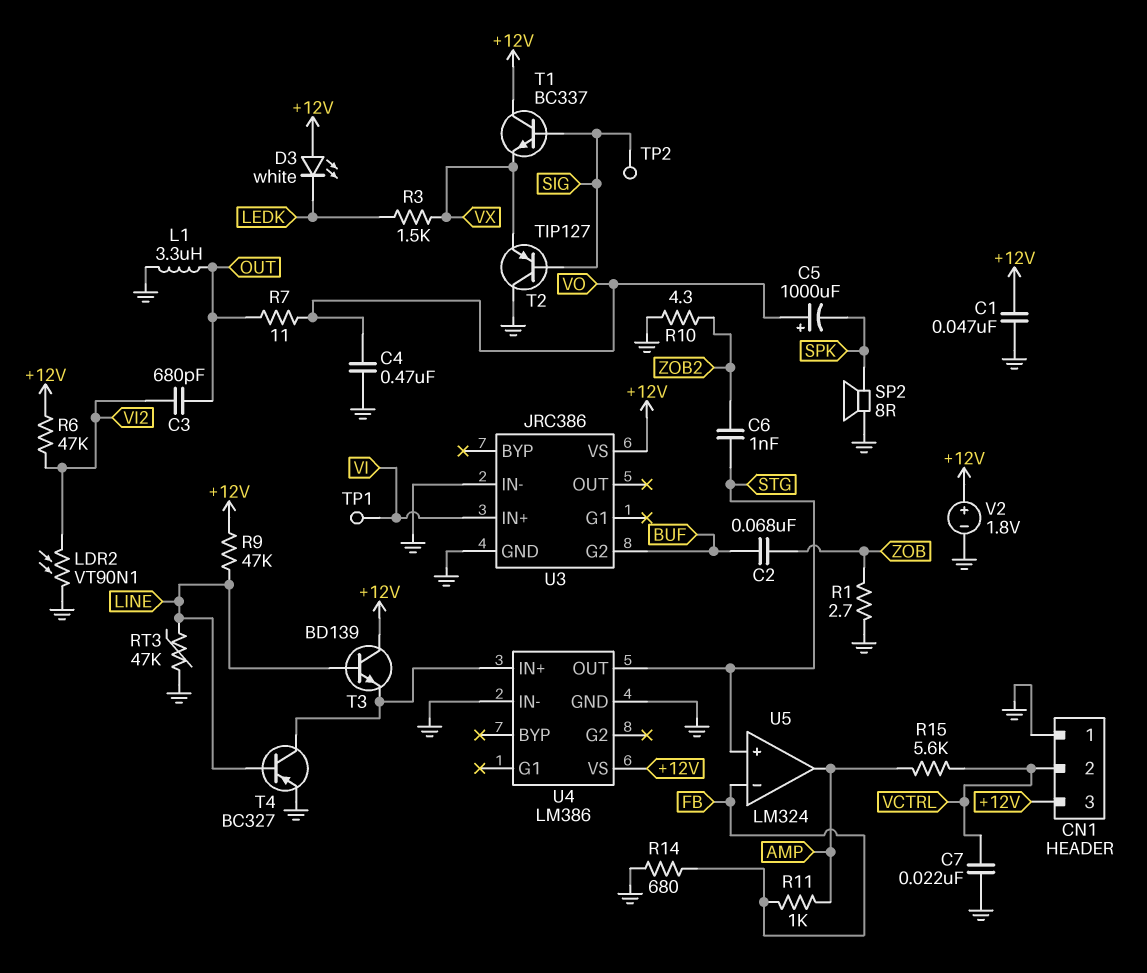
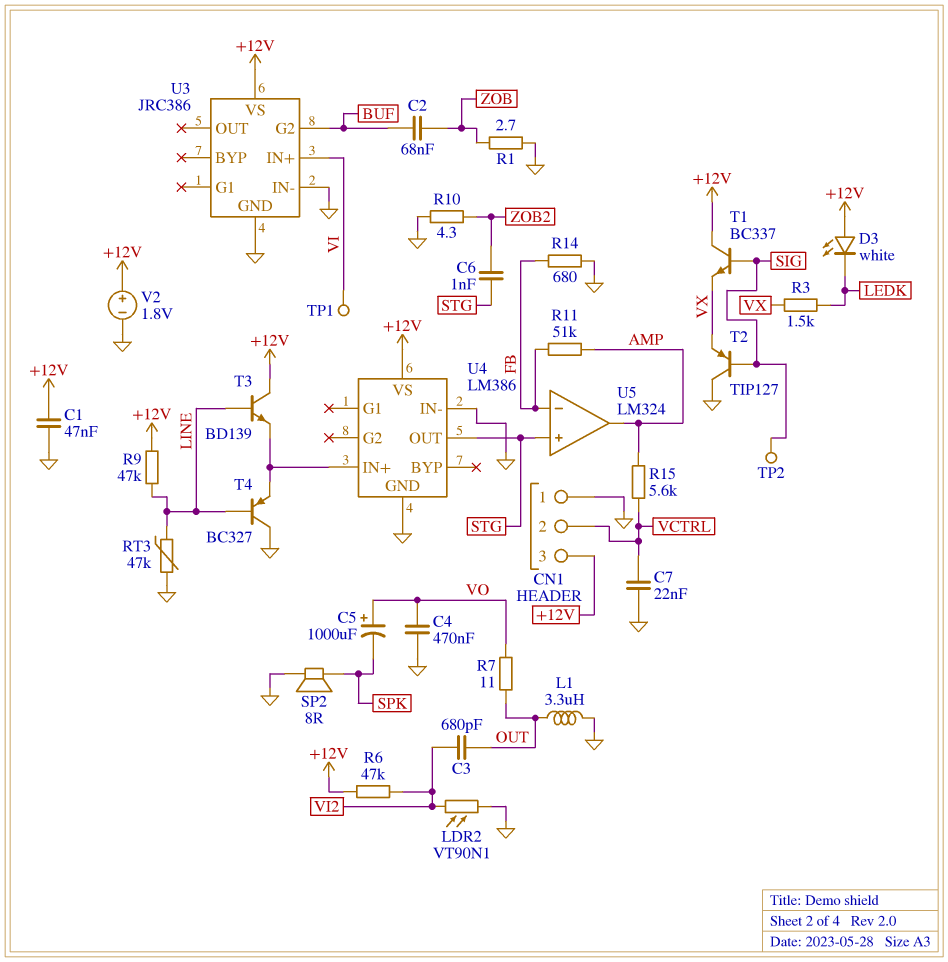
R11: 1k (AMP, FB) -> 51k (AMP, FB)
T4: PNP BC327 (B LINE, C U4/IN+, E GND) -> PNP BC327 (B LINE, C GND, E U4/IN+)

